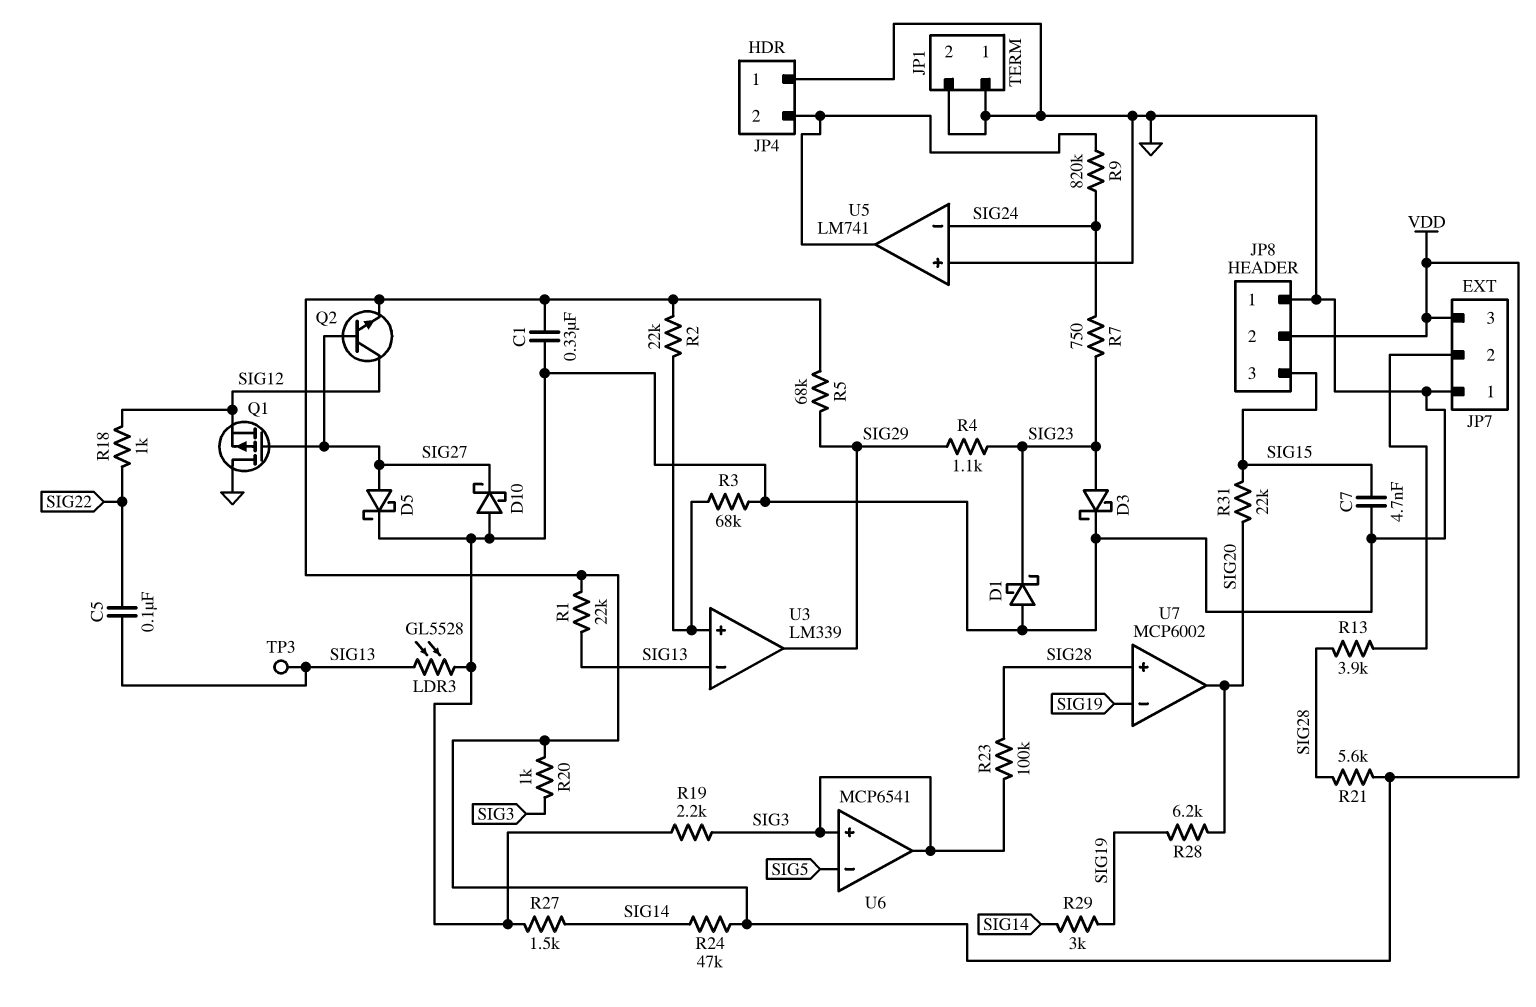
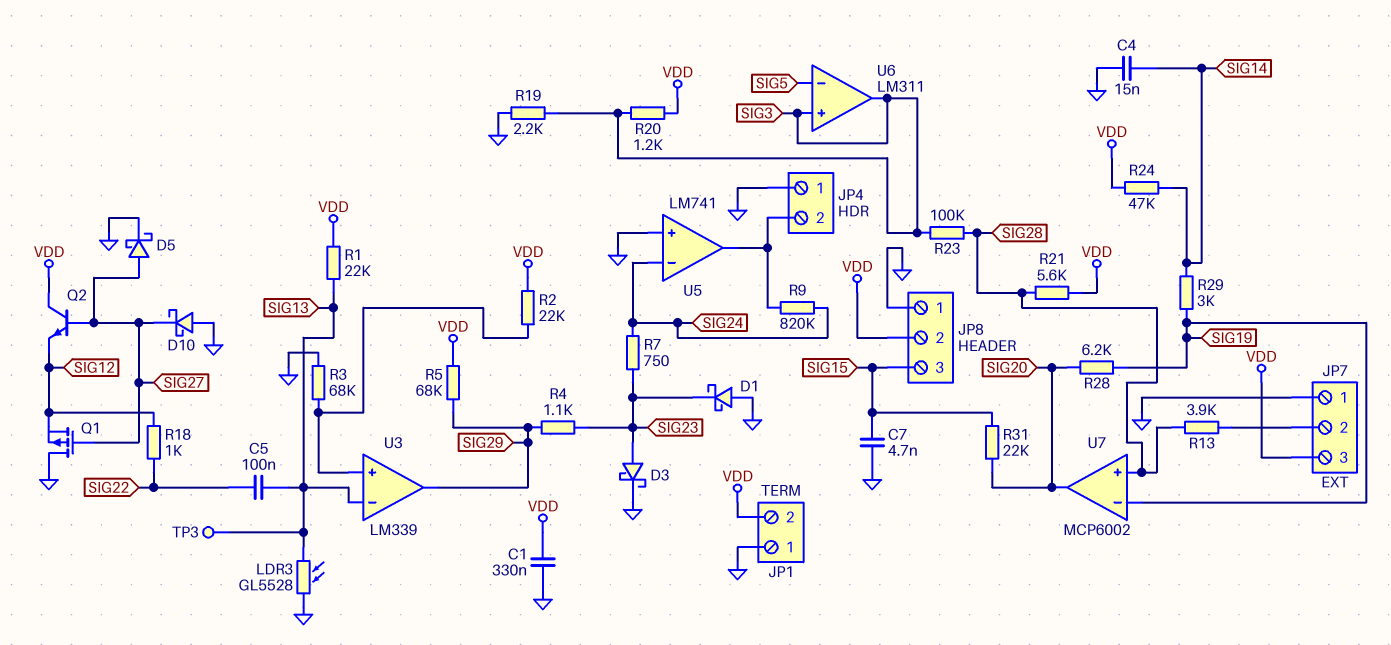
C4: none -> 15nF (GND, SIG14)
JP1 pin 2: GND -> VDD
Q2: NPN (B SIG27, C SIG12, E VDD) -> NPN (B SIG27, C VDD, E SIG12)
R20: 1k (SIG3, VDD) -> 1.2k (SIG3, VDD)
R27: 1.5k (GND, SIG14) -> none
U6: MCP6541 -> LM311

